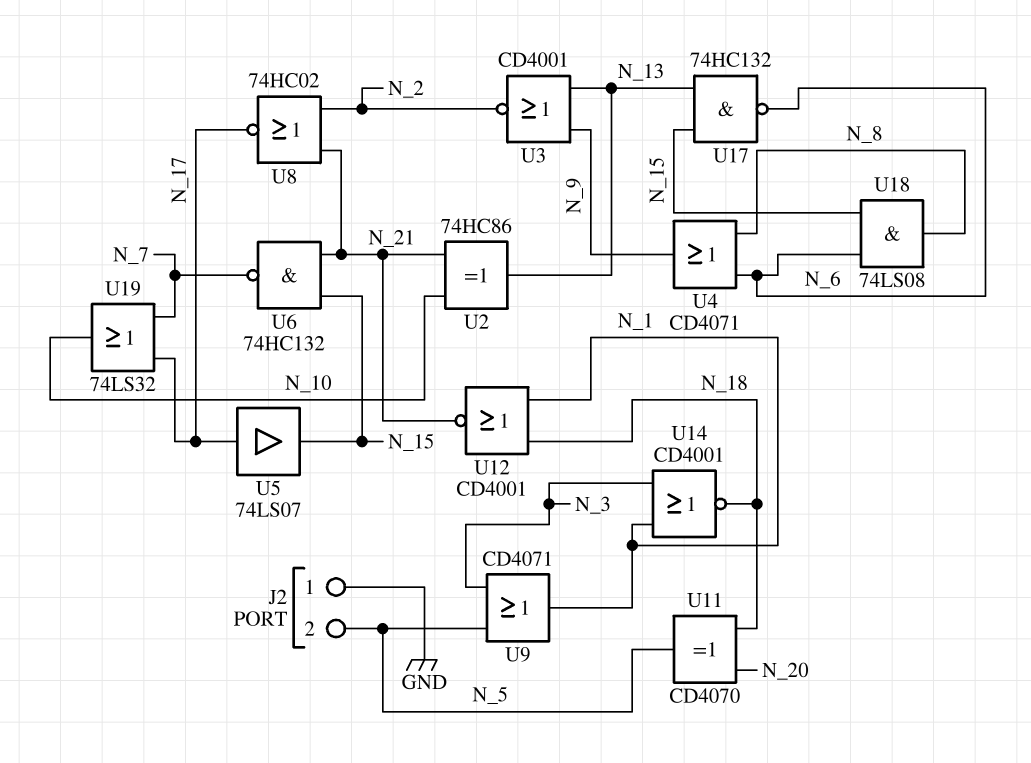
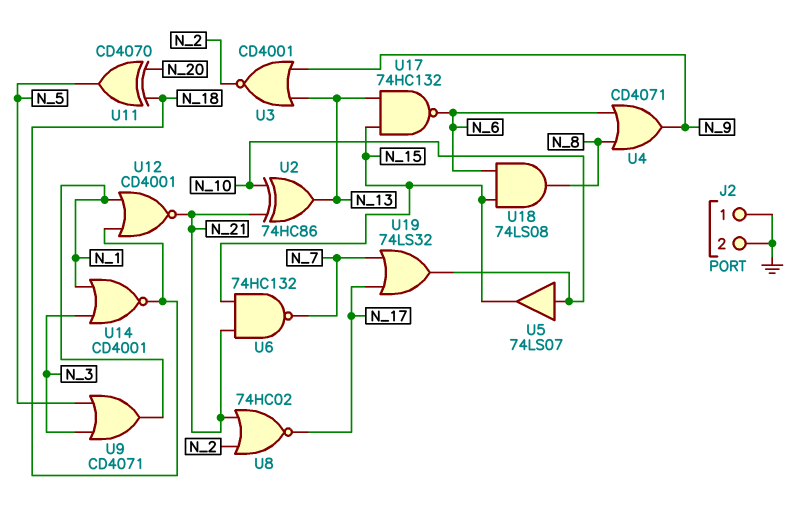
J2 pin 2: N_5 -> GND
U5: buffer 74LS07 (in N_17, out N_15) -> buffer 74LS07 (in N_10, out N_15)

